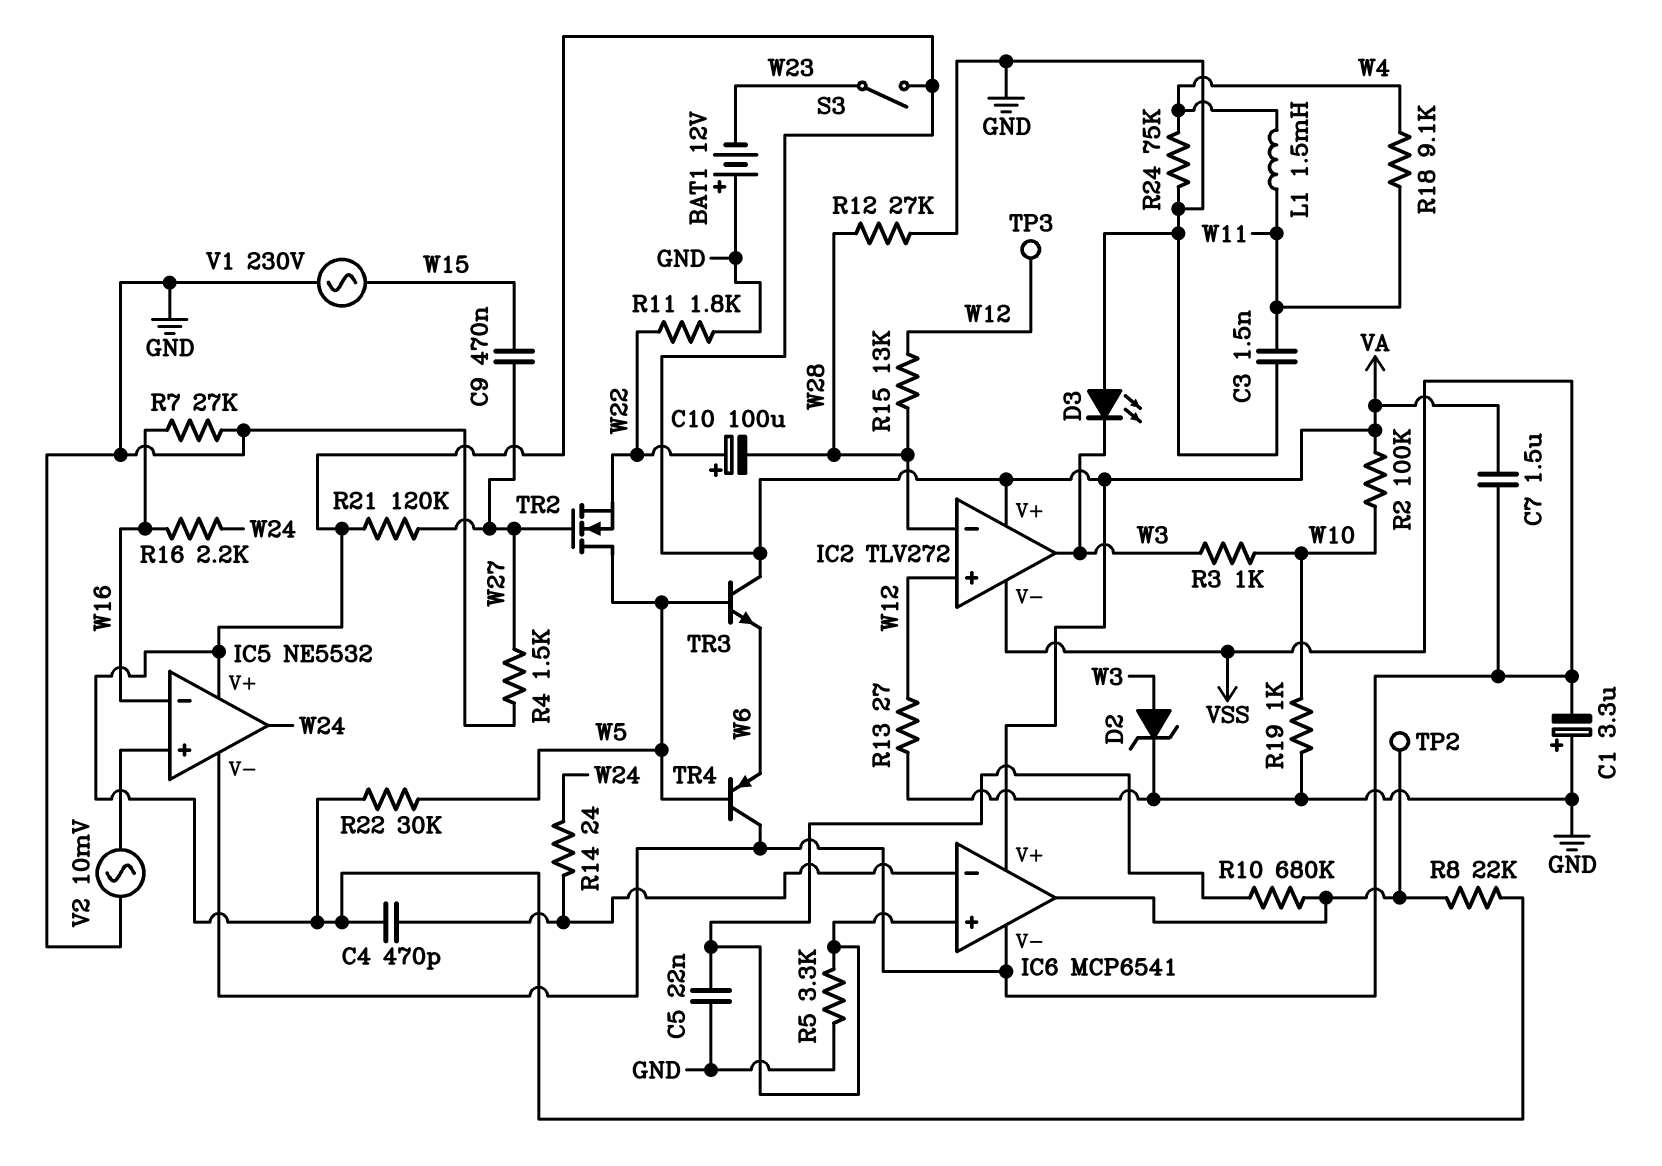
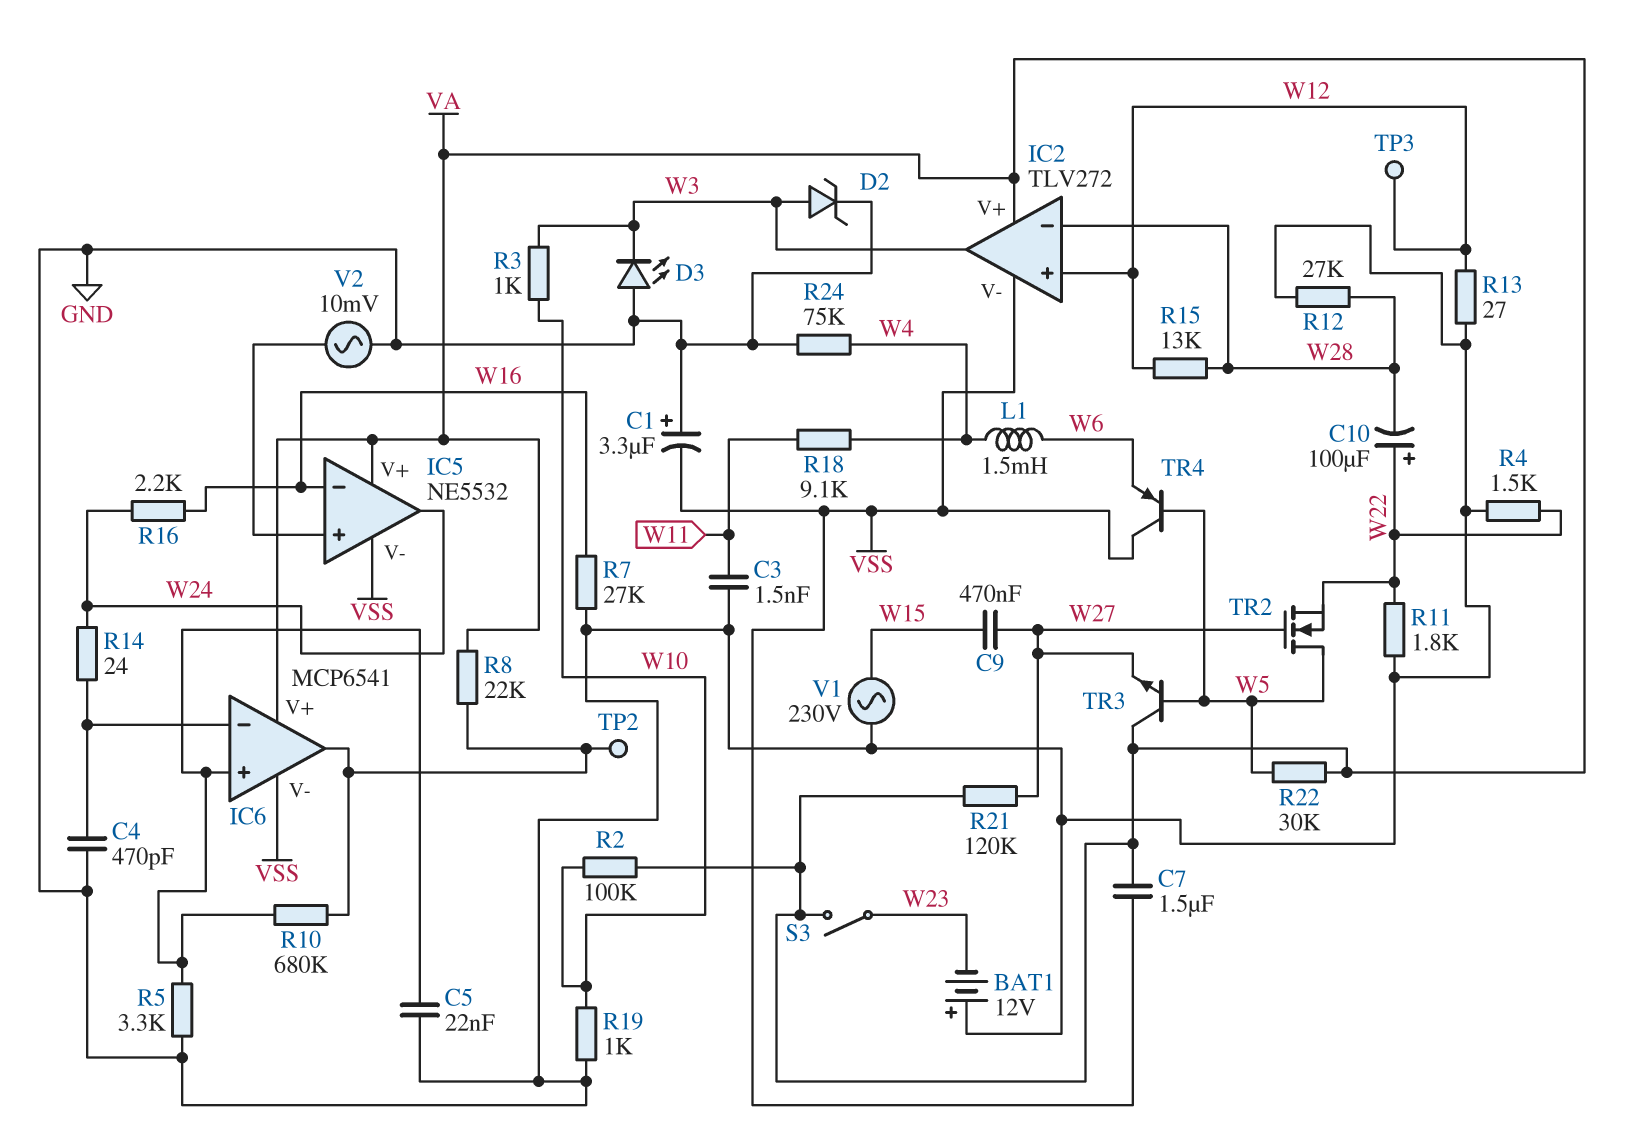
C4: 470pF (IC6/in-, VA) -> 470pF (GND, IC6/in-)
L1: 1.5mH (W4, W11) -> 1.5mH (W4, W6)
R4: 1.5k (GND, W27) -> 1.5k (GND, W22)
TR3: NPN (B W5, C VA, E W6) -> NPN (B W5, C VA, E W27)

